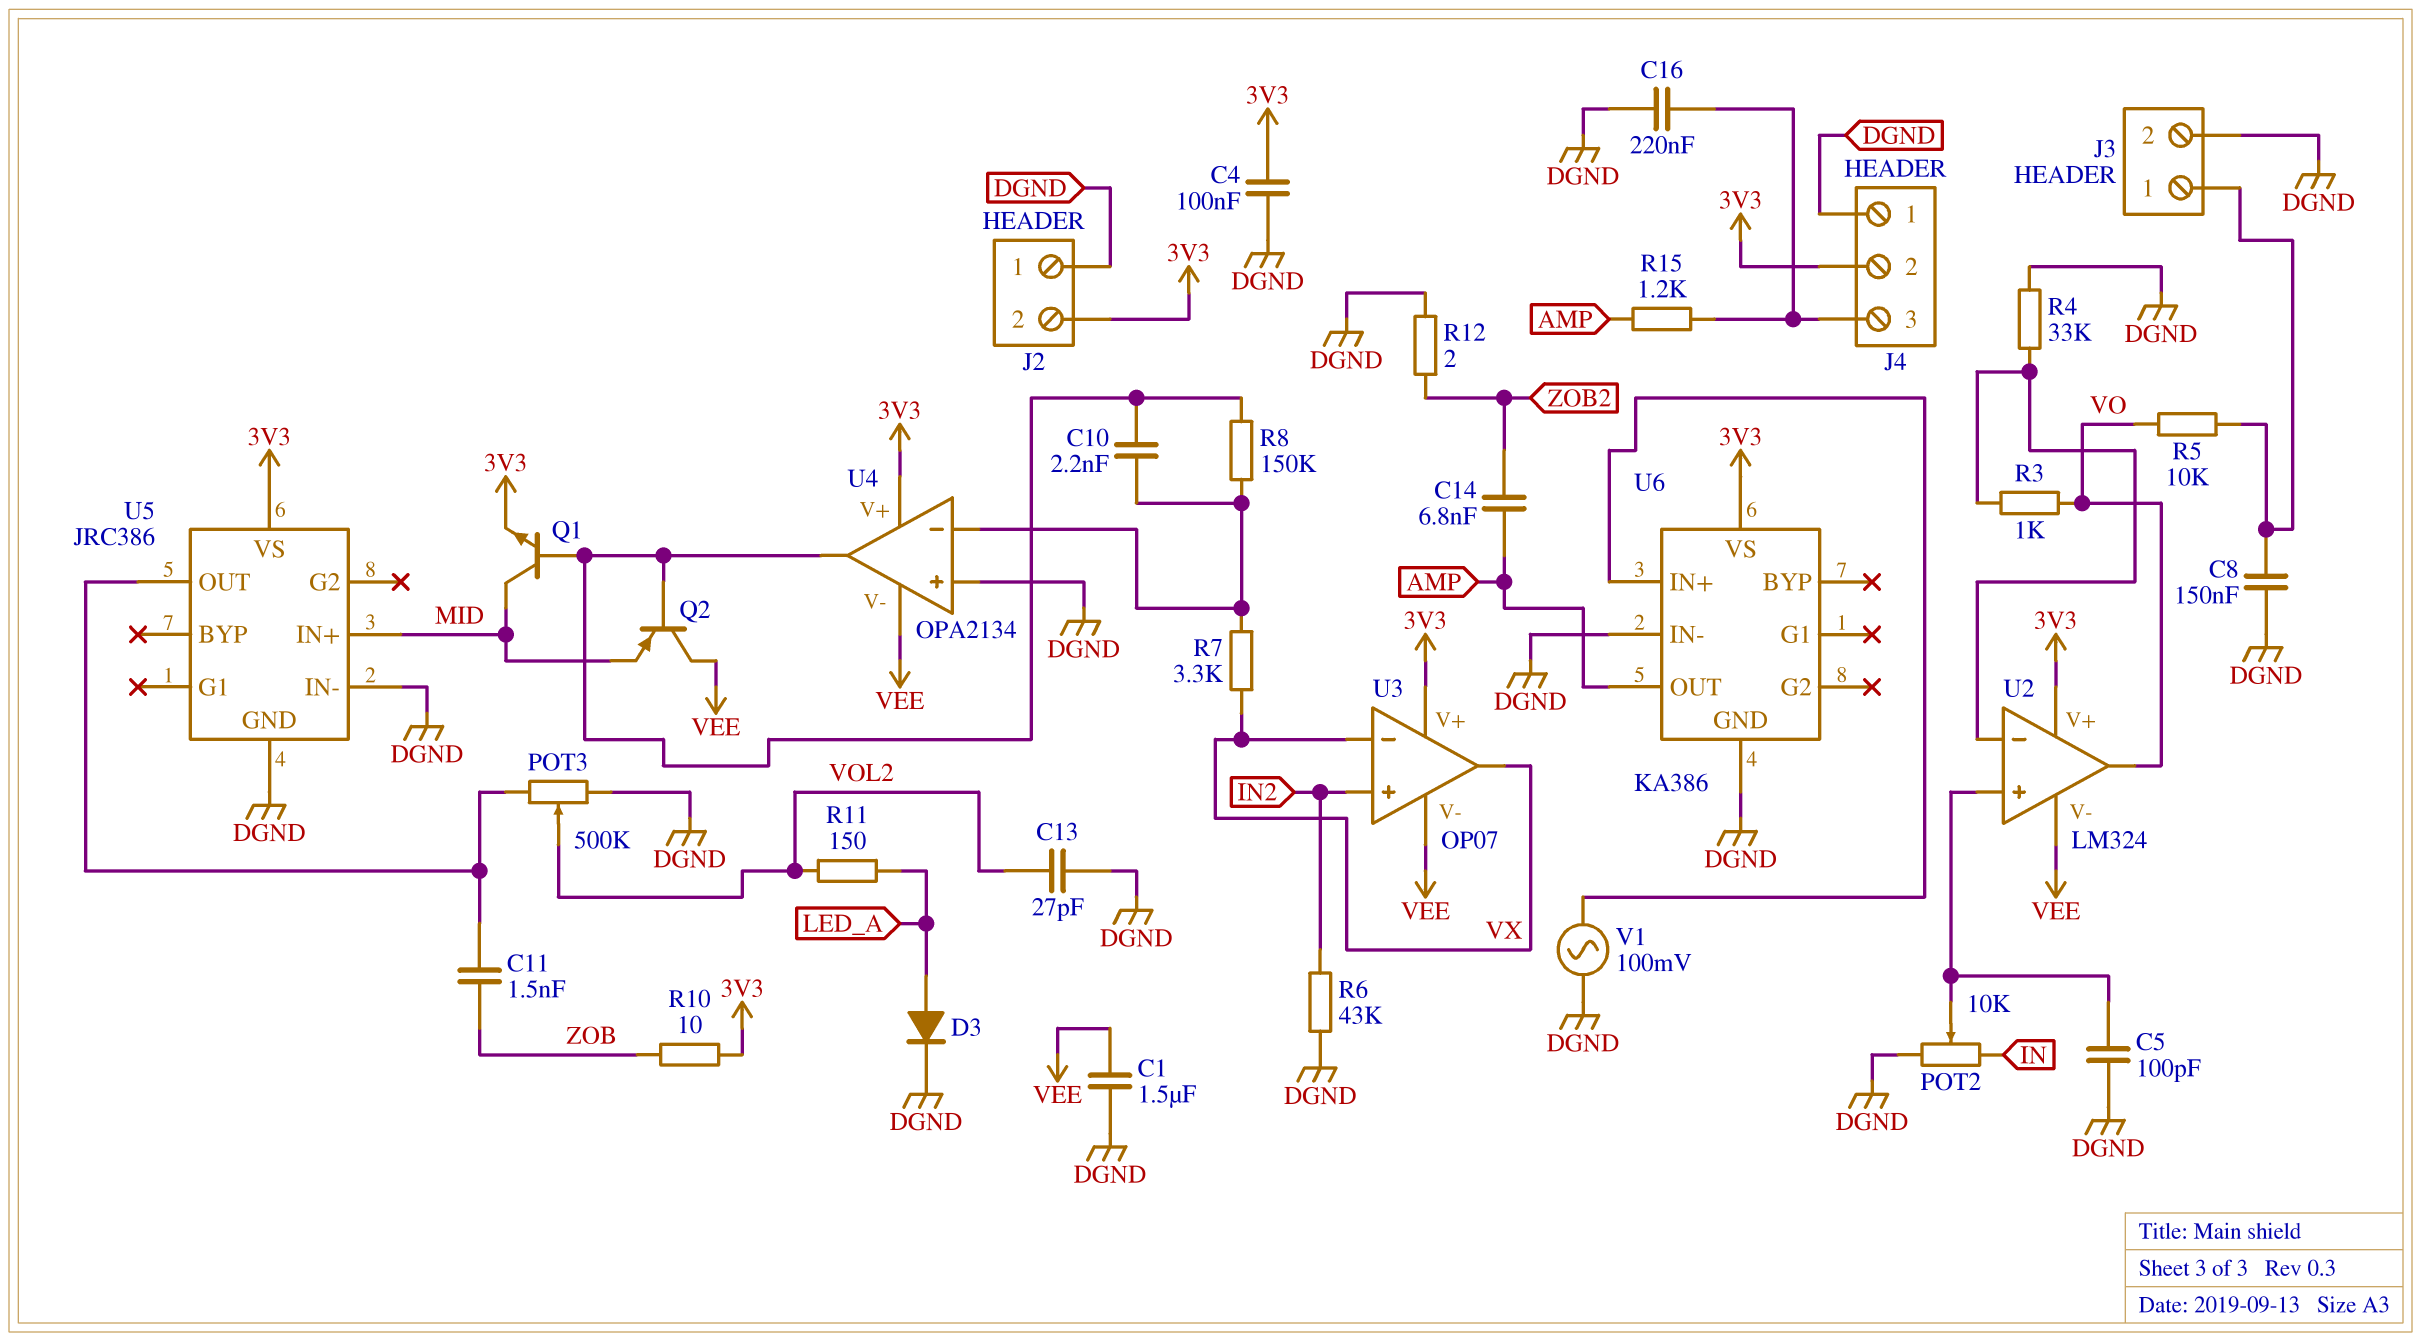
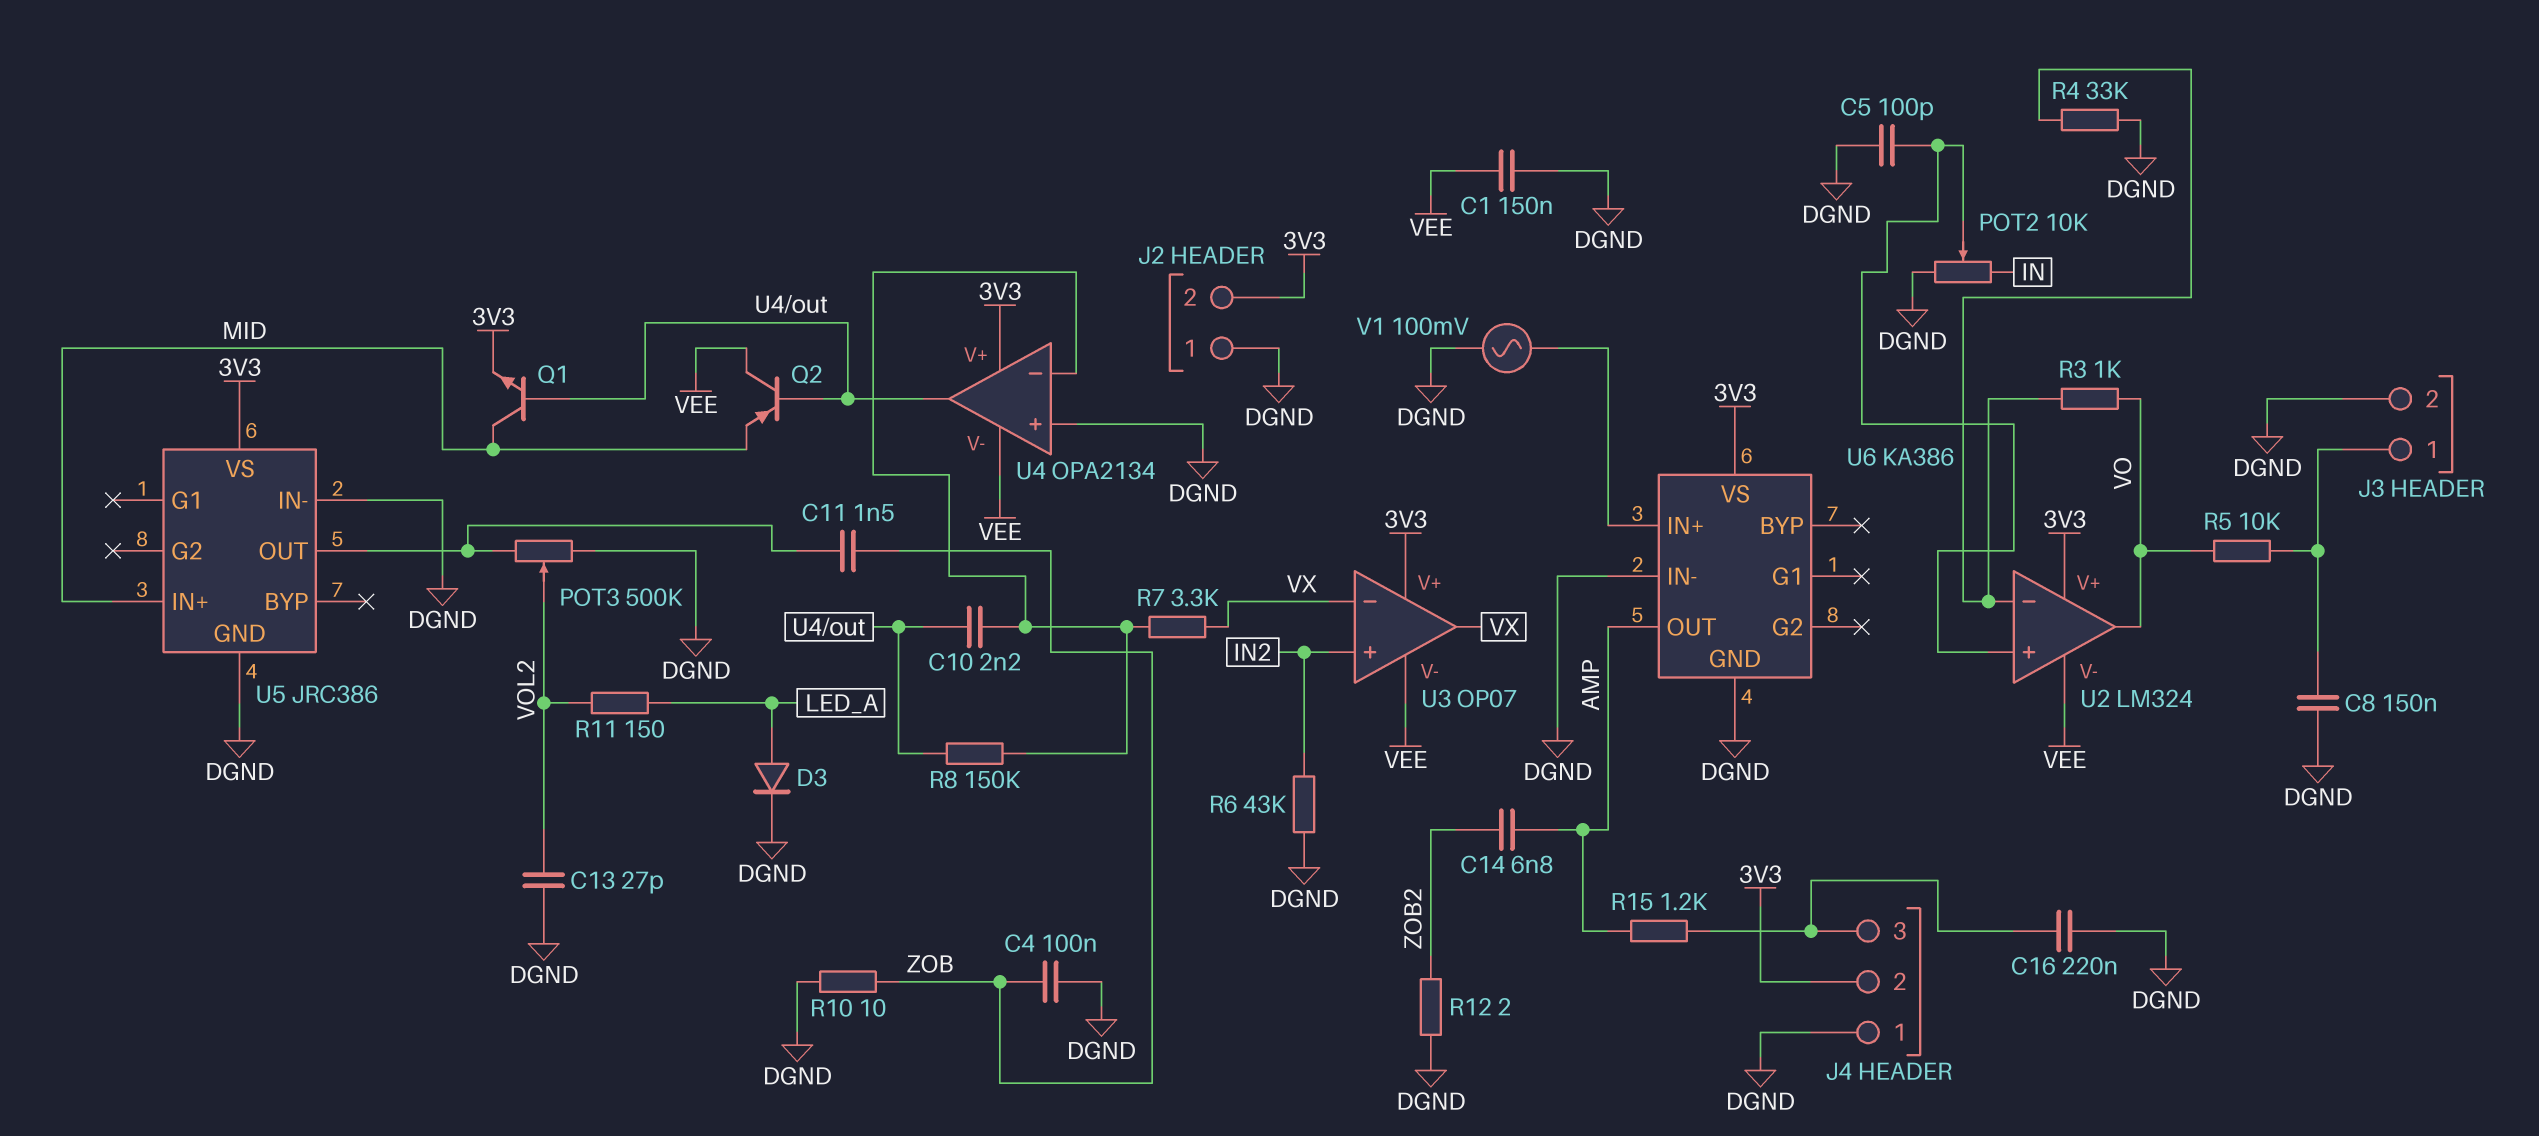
C1: 1.5uF (DGND, VEE) -> 150nF (DGND, VEE)
C4: 100nF (3V3, DGND) -> 100nF (DGND, ZOB)
R10: 10 (3V3, ZOB) -> 10 (DGND, ZOB)

